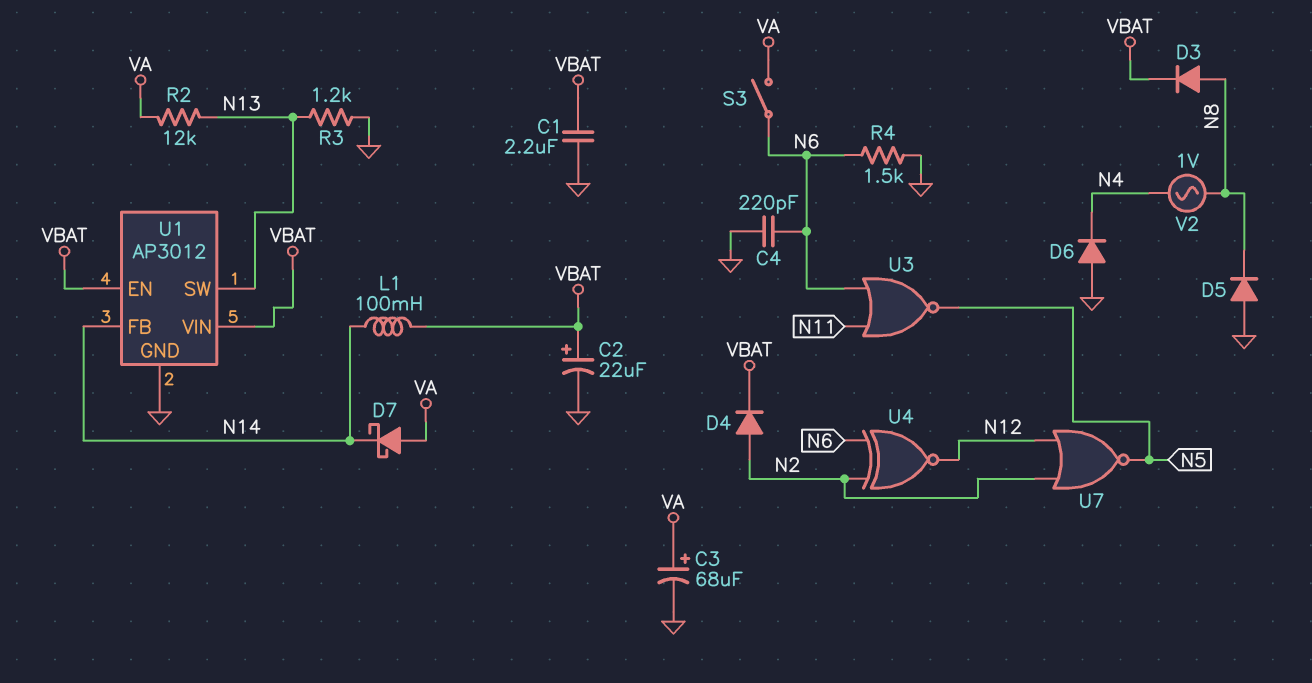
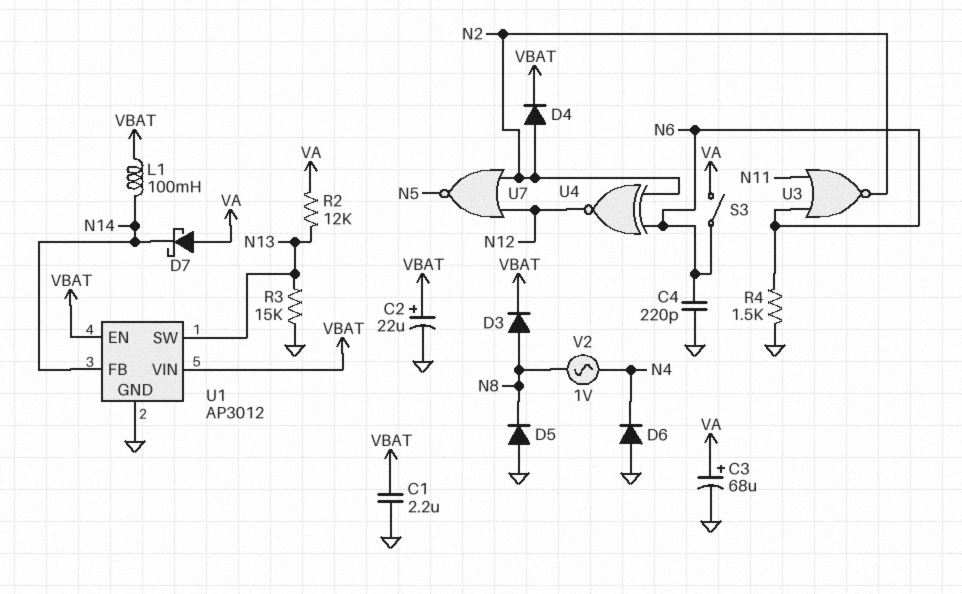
R3: 1.2k (GND, N13) -> 15k (GND, N13)
U3: NOR (in N6, in N11, out N5) -> NOR (in N6, in N11, out N2)

